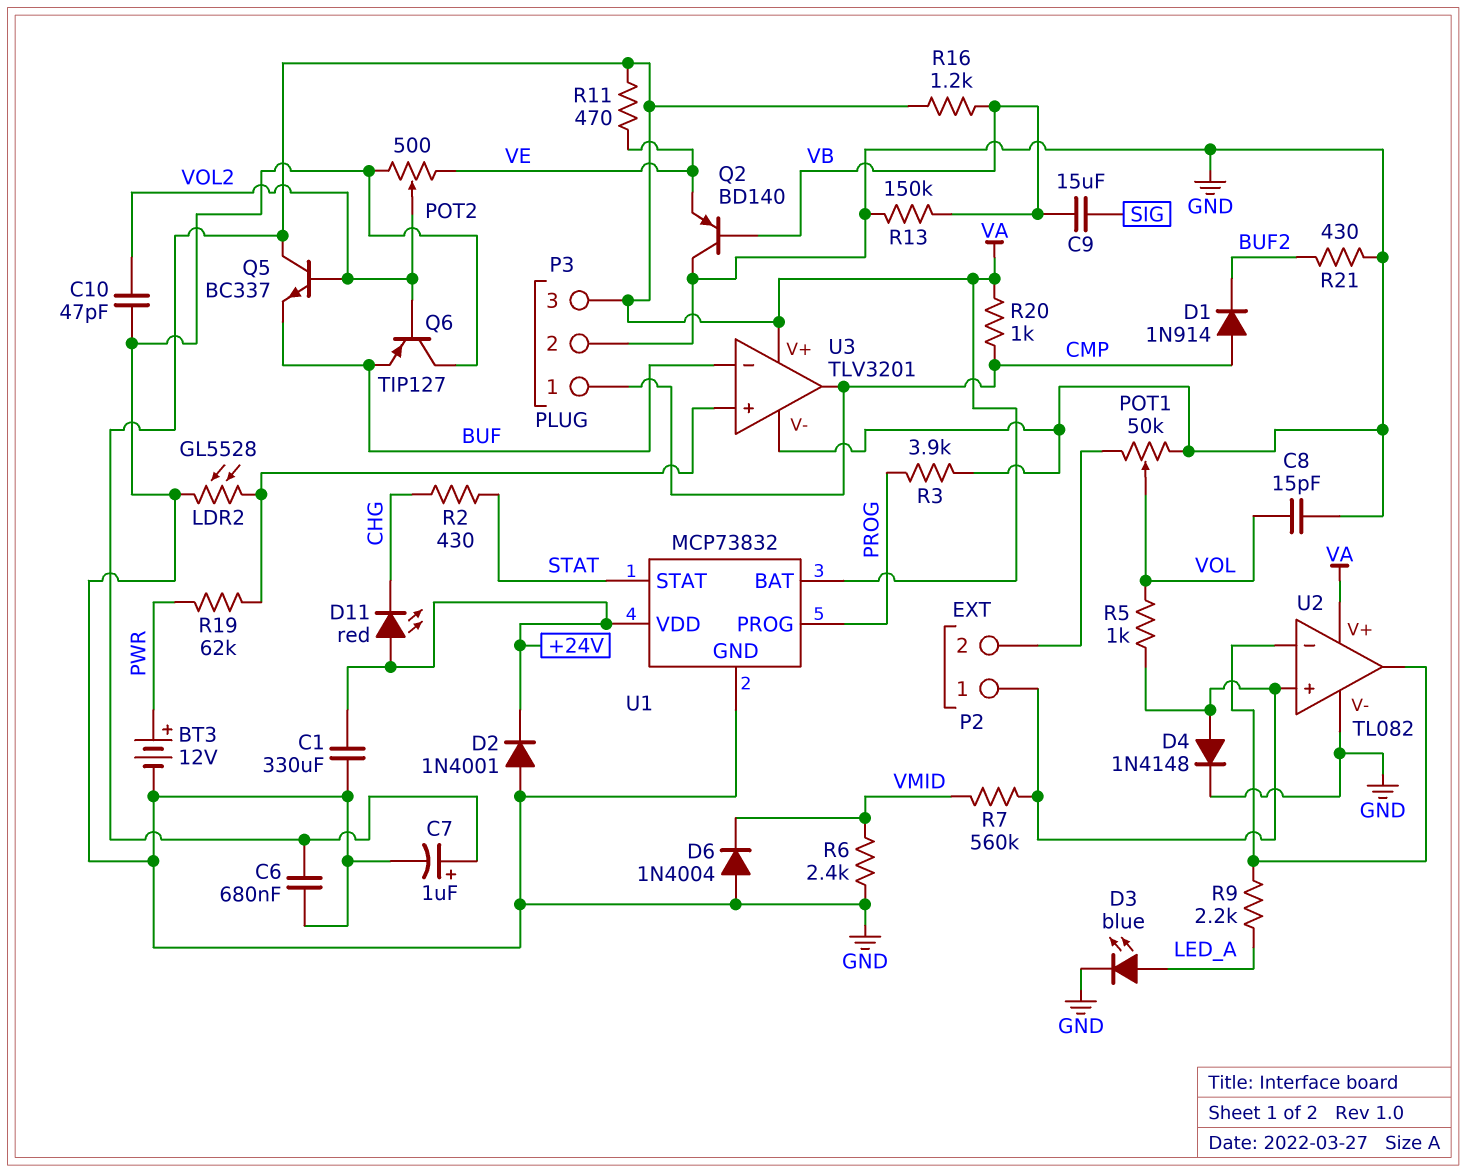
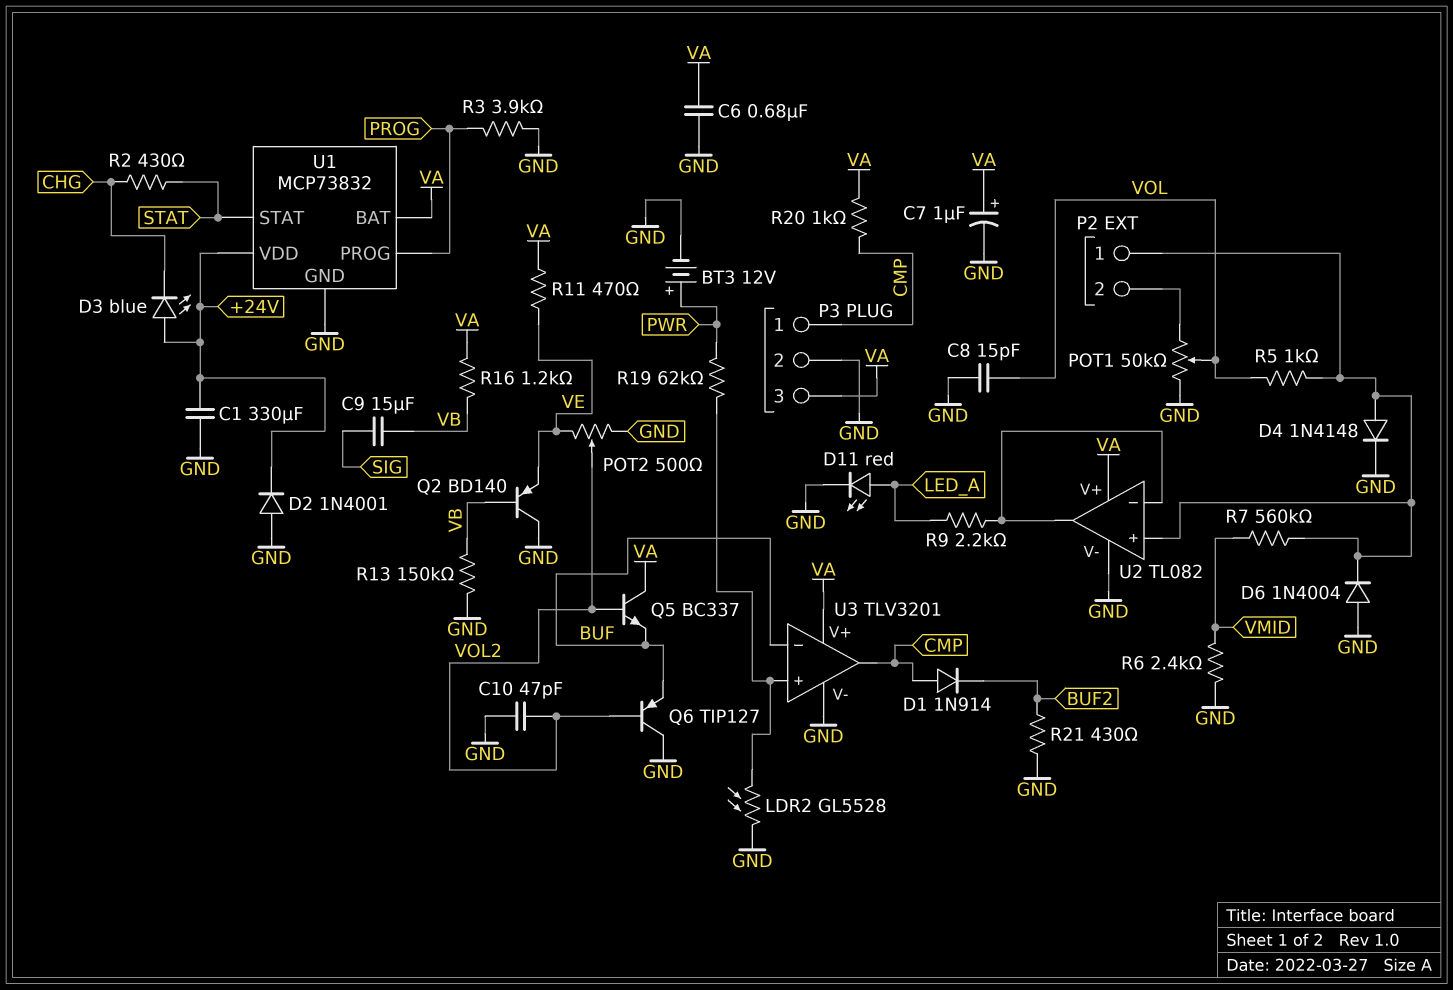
D3: LED blue (A LED_A, K GND) -> LED blue (A +24V, K CHG)
D6: diode 1N4004 (A GND, K VMID) -> diode 1N4004 (A GND, K P2/1)
D11: LED red (A +24V, K CHG) -> LED red (A LED_A, K GND)

